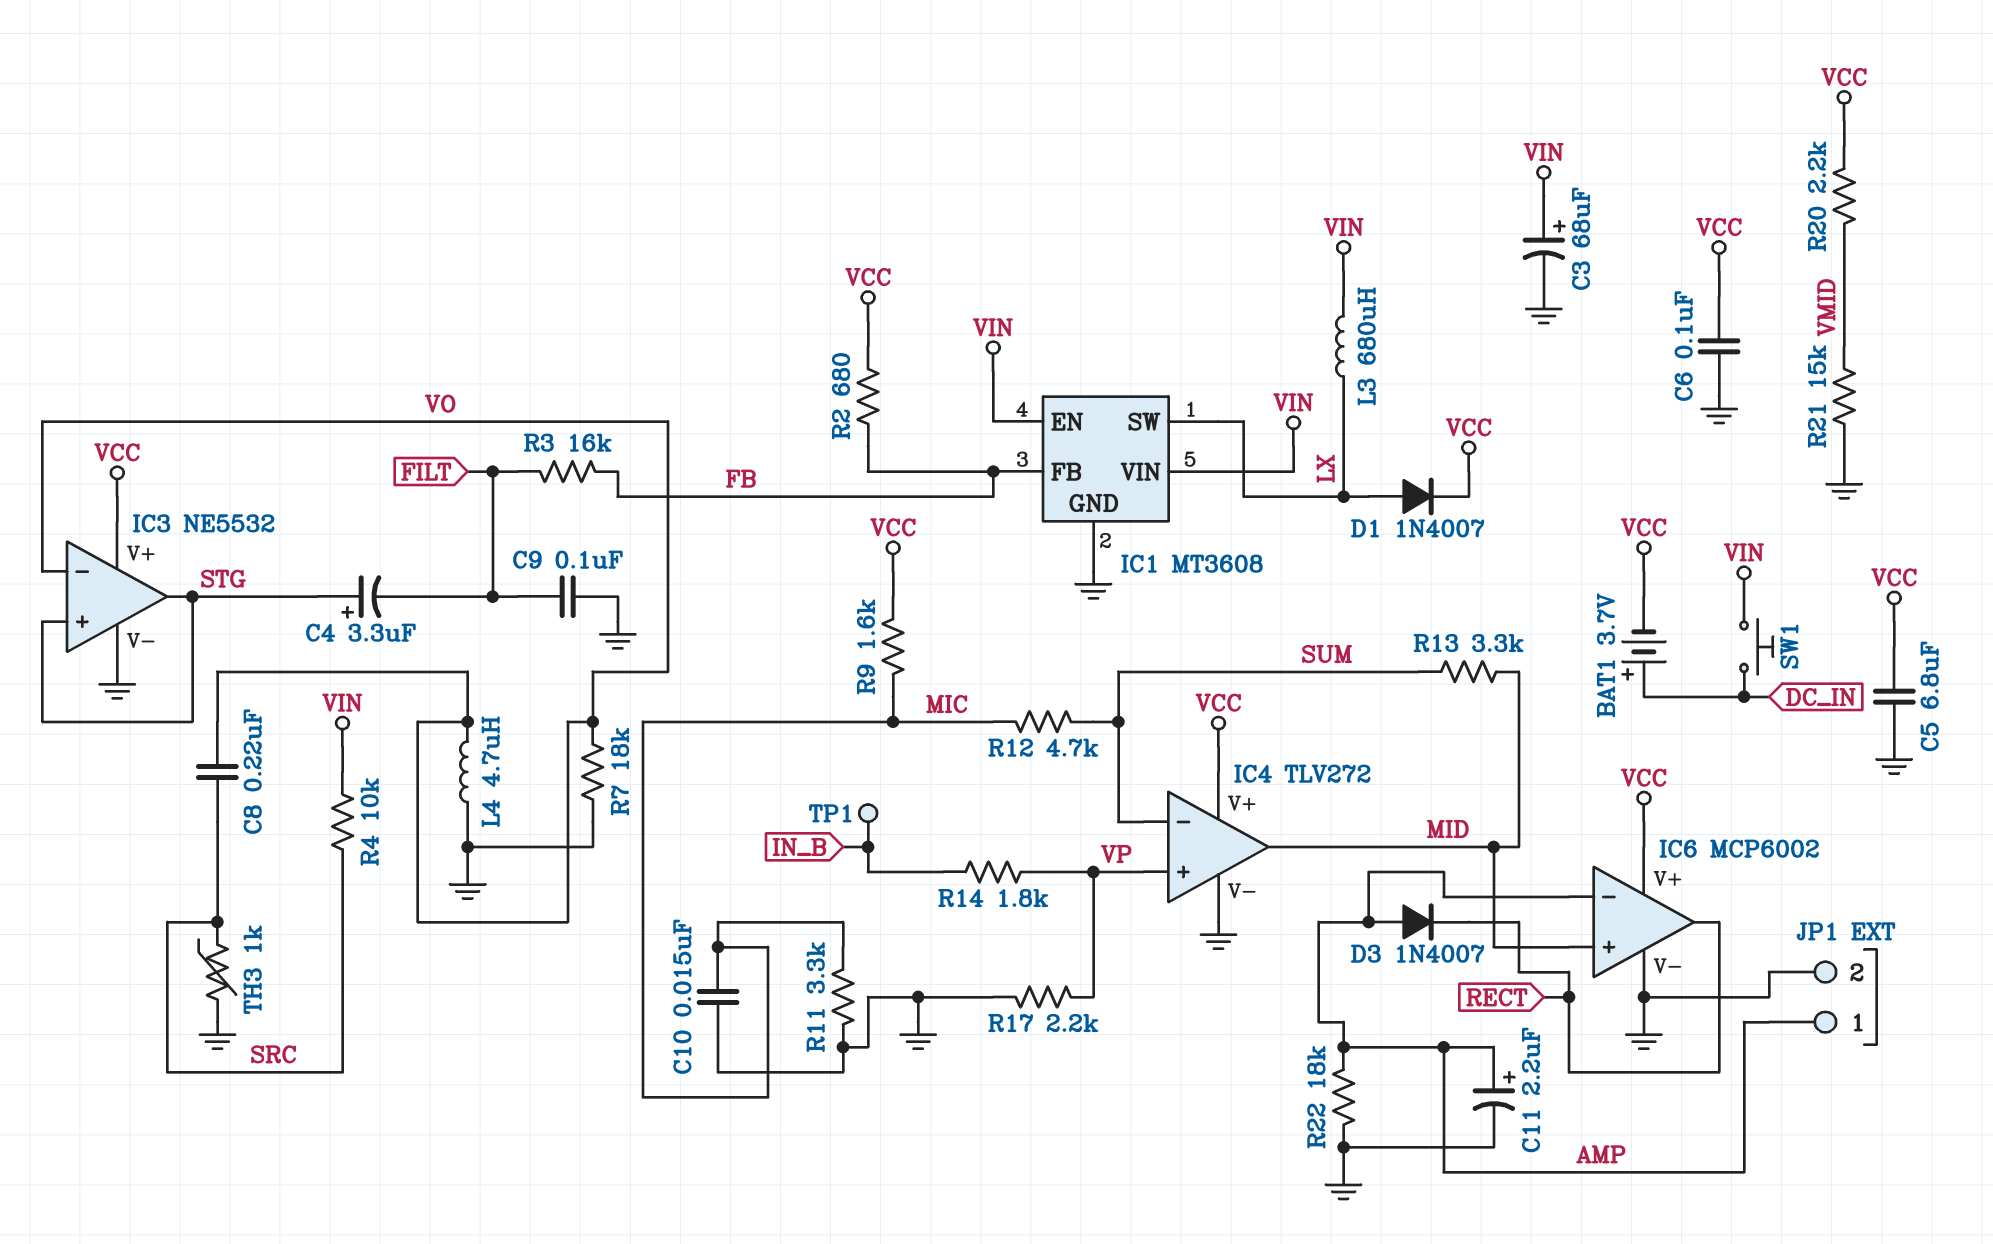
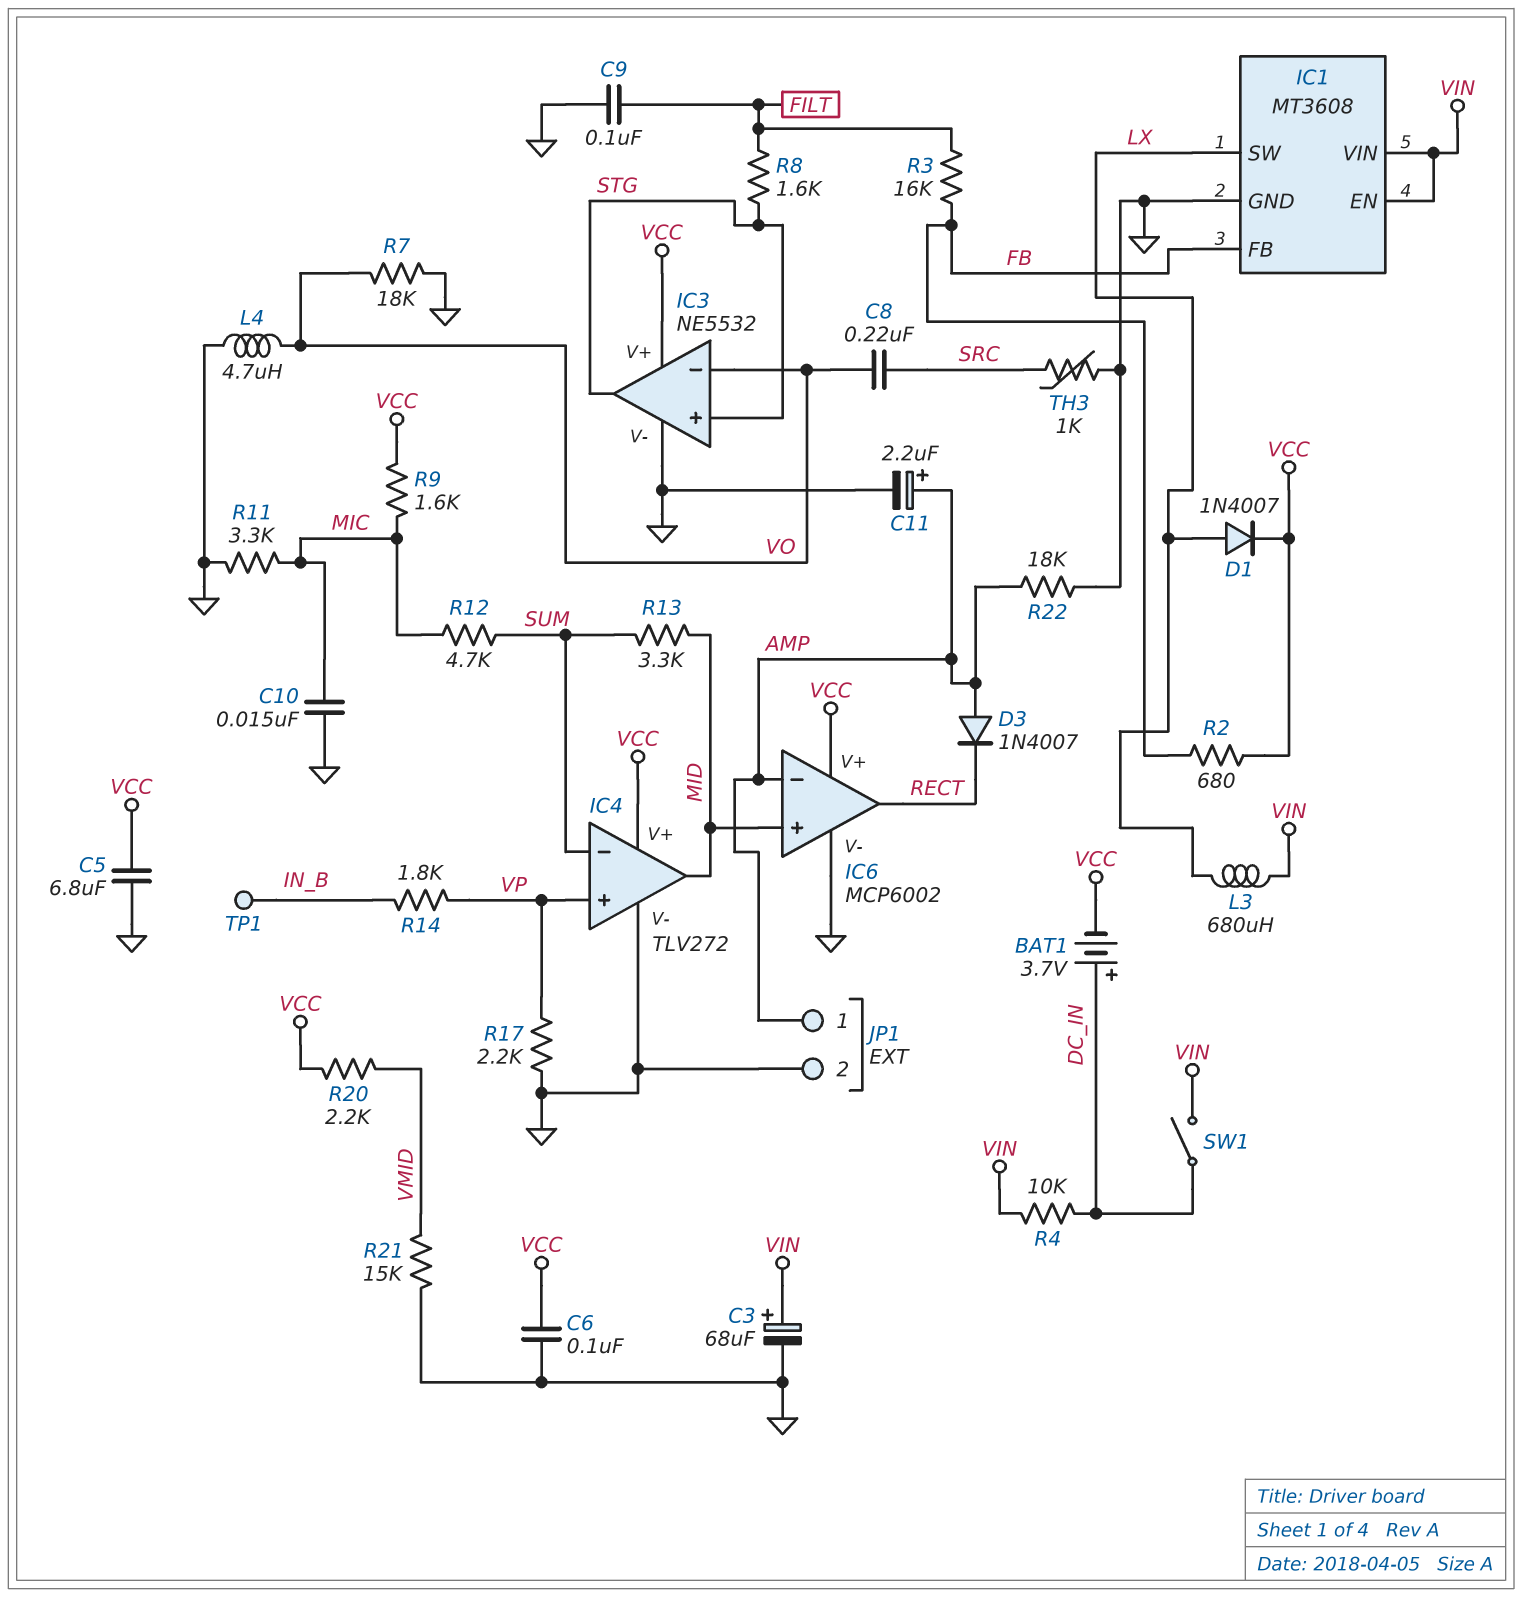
C4: 3.3uF (plus STG, minus FILT) -> none
R4: 10k (SRC, VIN) -> 10k (DC_IN, VIN)
R8: none -> 1.6k (FILT, STG)
SW1: button (DC_IN, VIN) -> switch (DC_IN, VIN)

